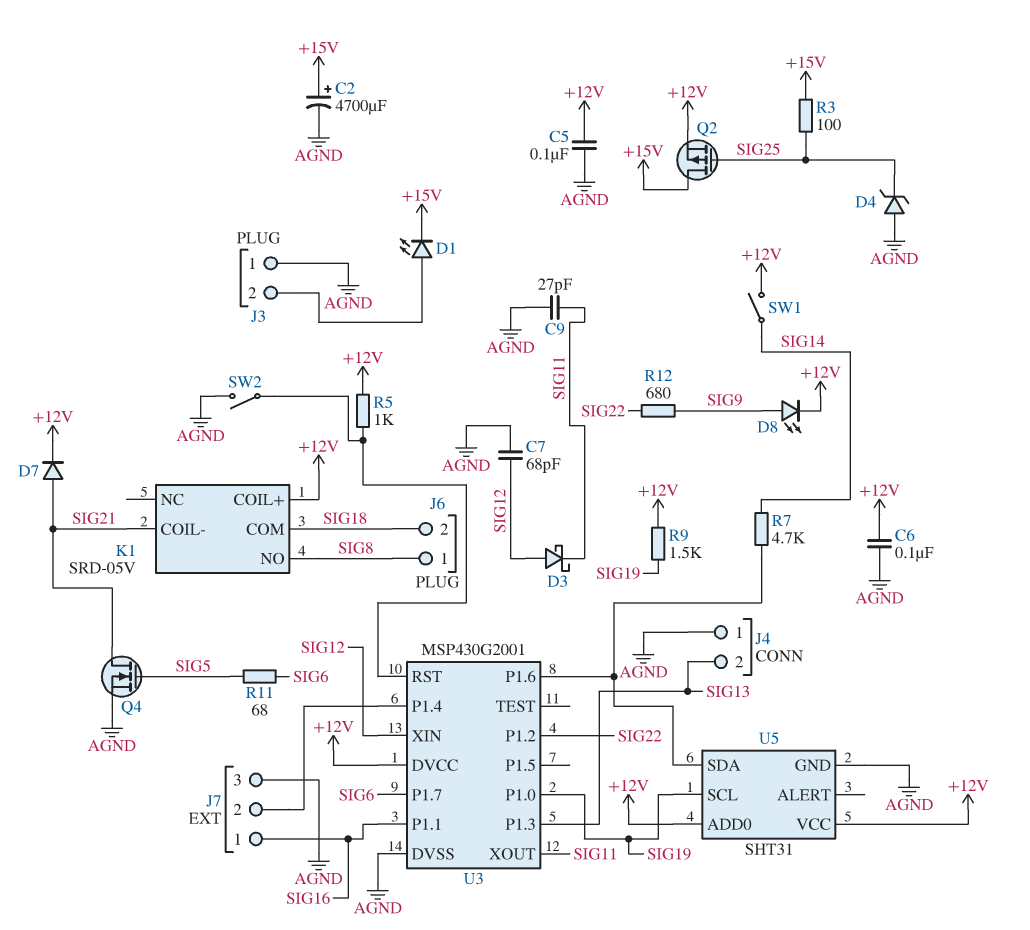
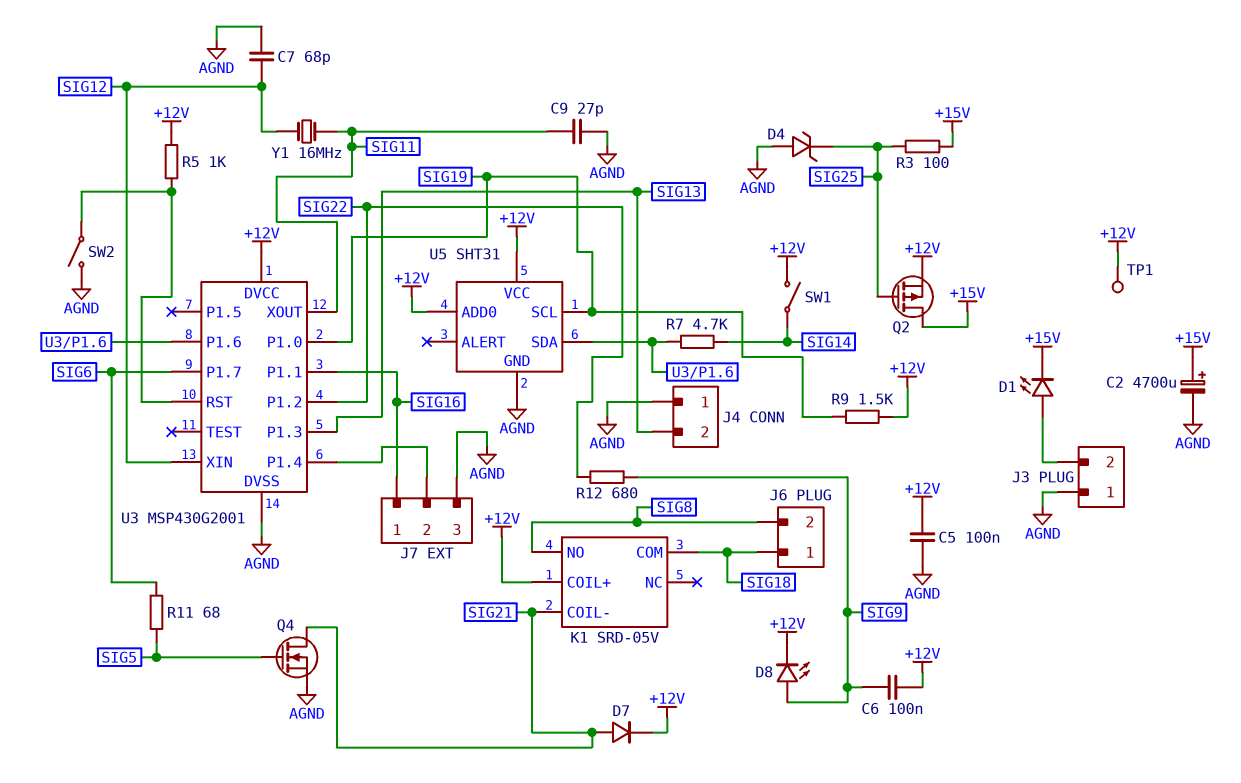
C6: 100nF (+12V, AGND) -> 100nF (+12V, SIG9)
D3: schottky (A SIG12, K SIG11) -> none
J6 pin 1: SIG8 -> SIG18
J6 pin 2: SIG18 -> SIG8
TP1: none -> test point (+12V)
Y1: none -> 16MHz (SIG11, SIG12)

